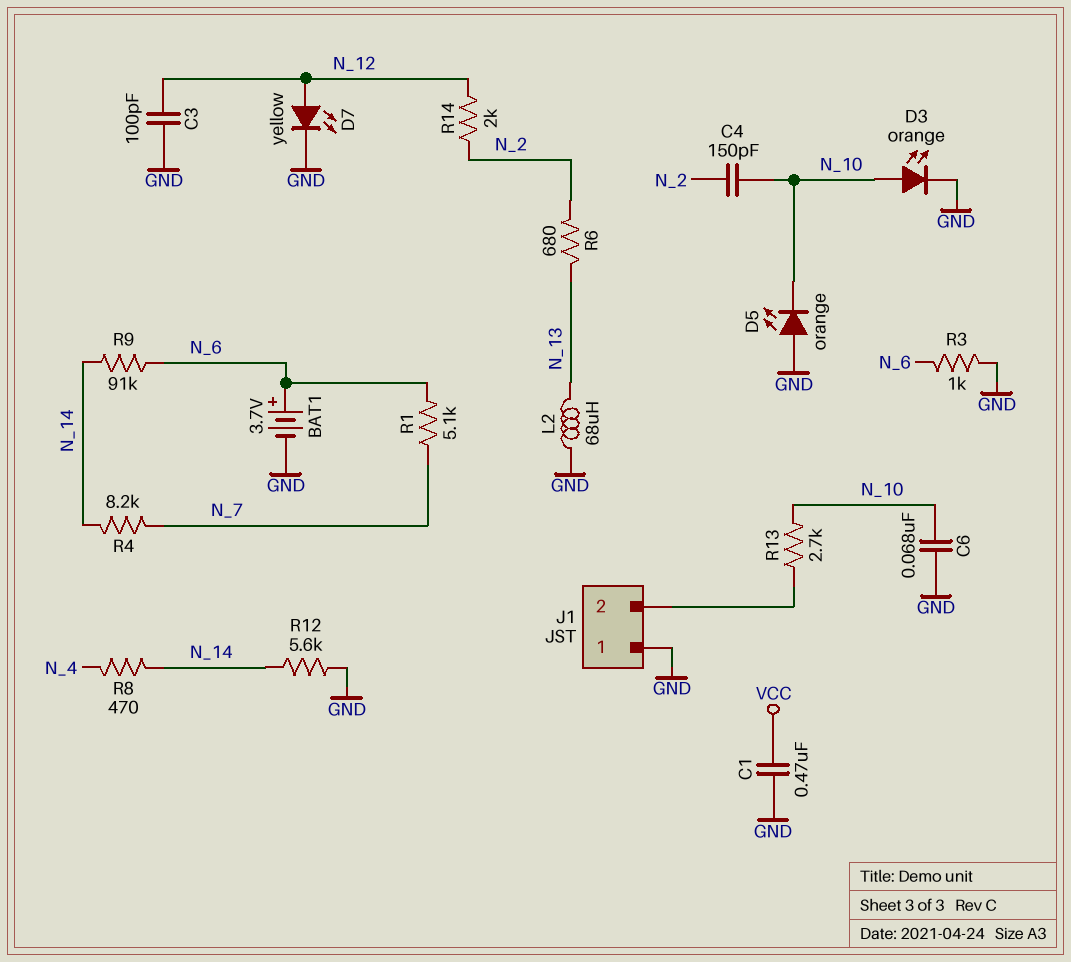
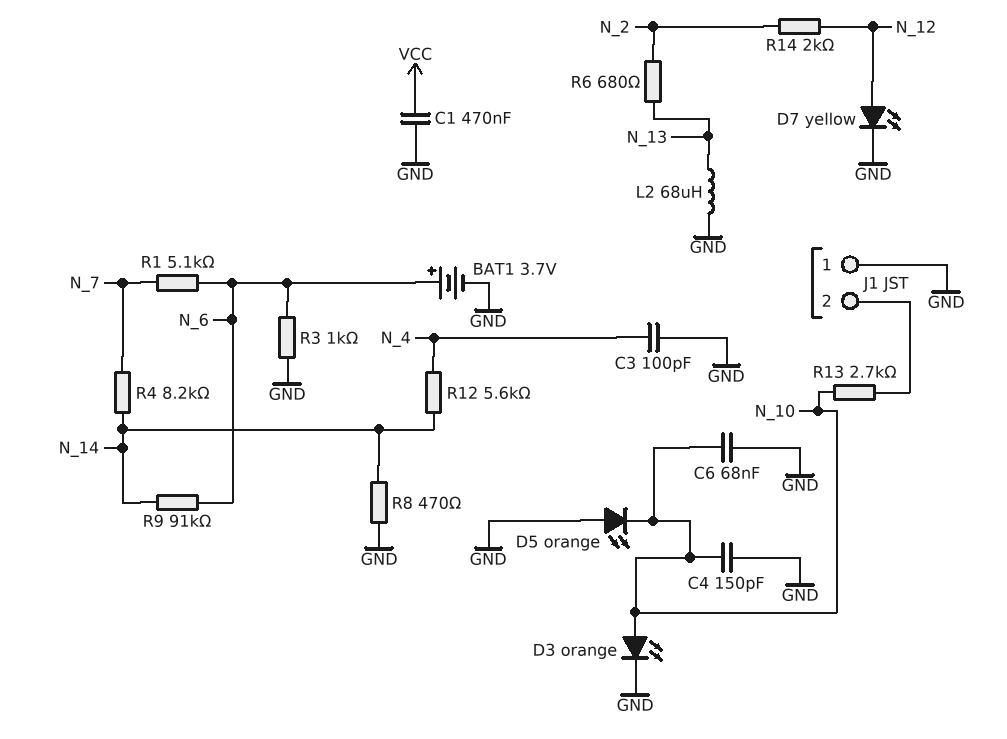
C3: 100pF (GND, N_12) -> 100pF (GND, N_4)
C4: 150pF (N_2, N_10) -> 150pF (GND, N_10)
R8: 470 (N_4, N_14) -> 470 (GND, N_14)
R12: 5.6k (GND, N_14) -> 5.6k (N_4, N_14)

